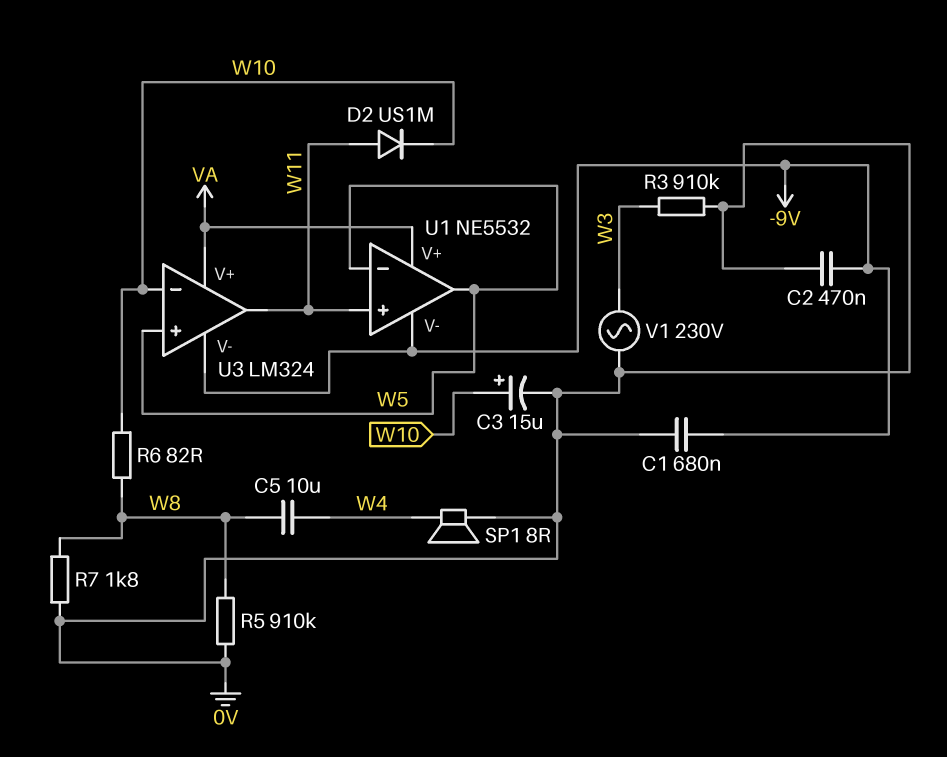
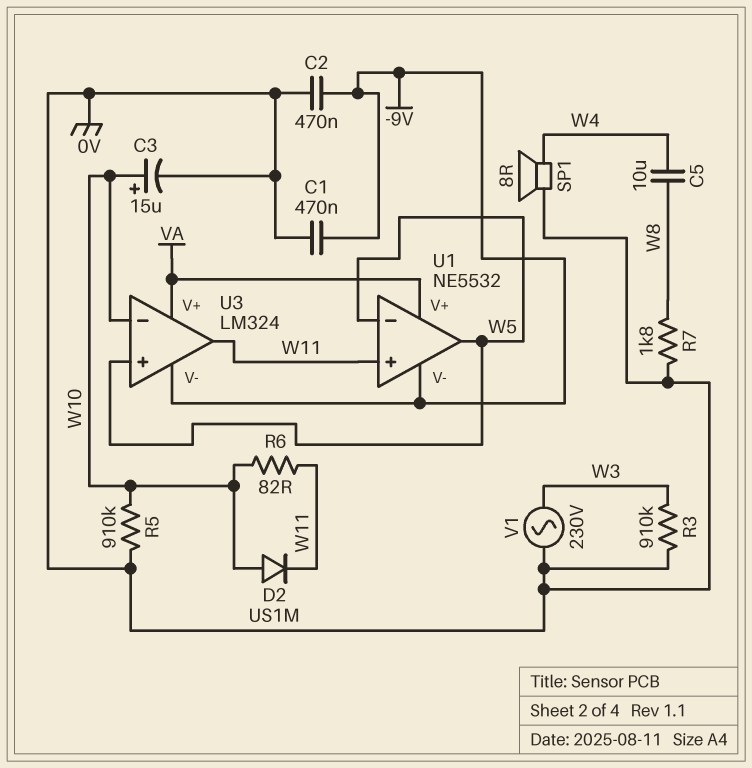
C1: 680nF (-9V, 0V) -> 470nF (-9V, 0V)
D2: diode US1M (A W11, K W10) -> diode US1M (A W10, K W11)
R5: 910k (0V, W8) -> 910k (0V, W10)
R6: 82 (W8, W10) -> 82 (W10, W11)

